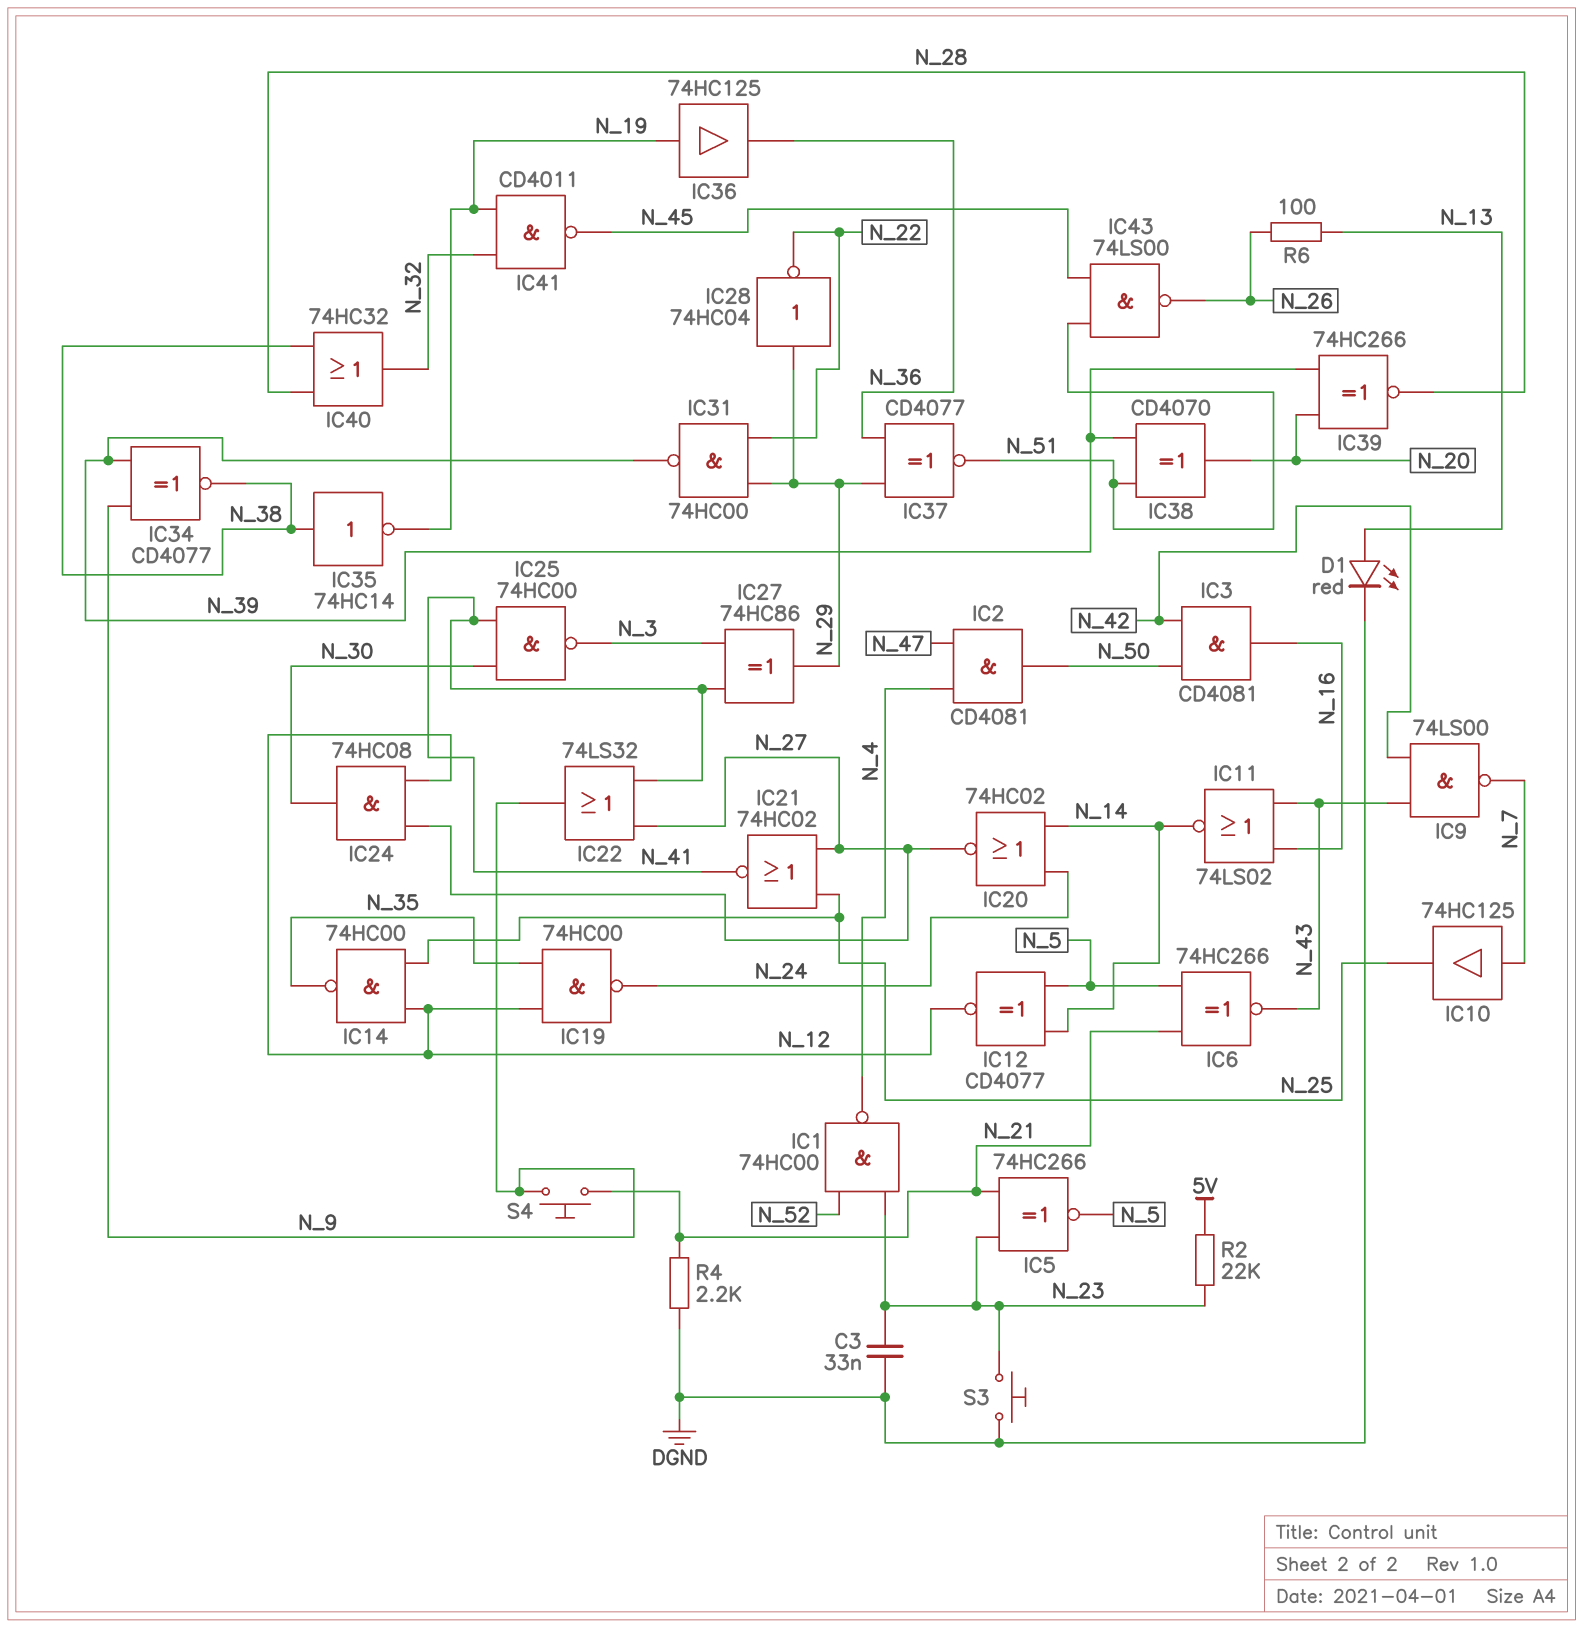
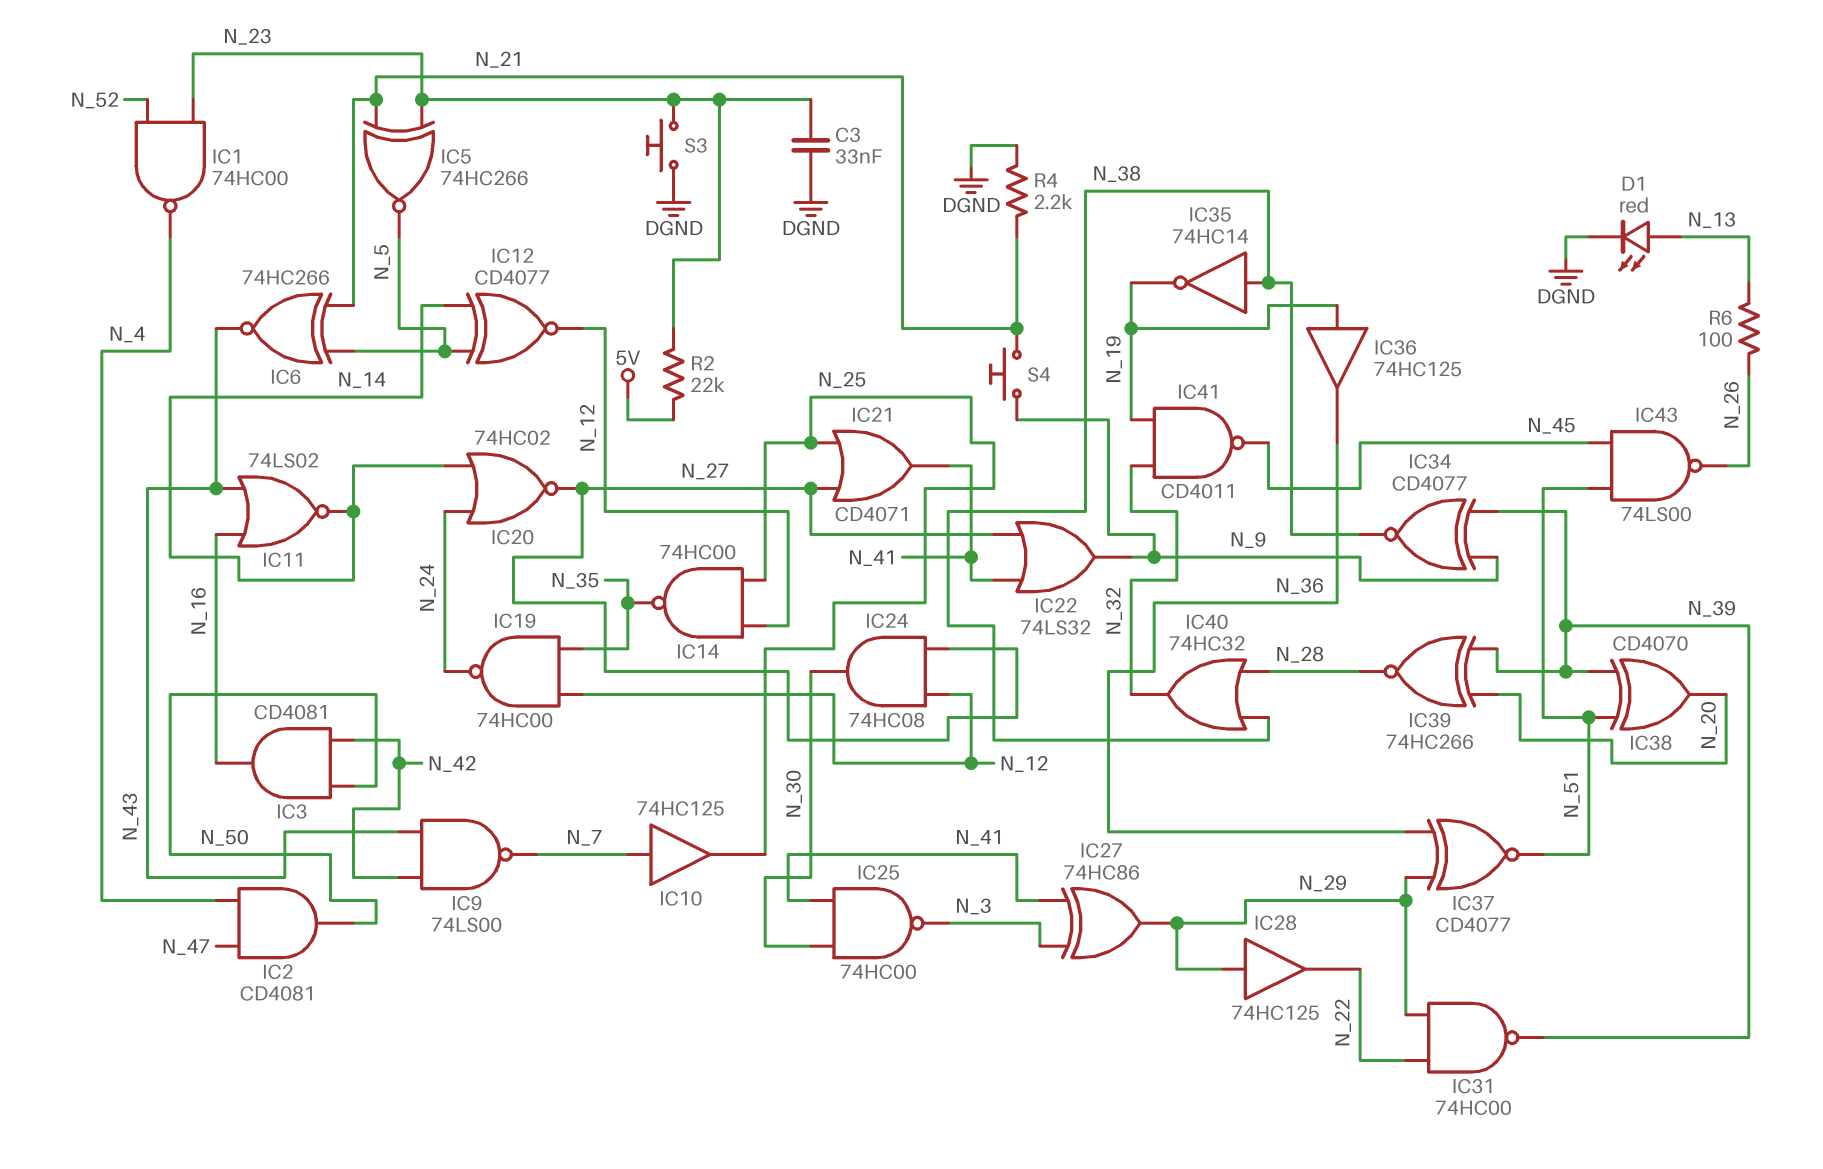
IC21: NOR 74HC02 (in N_25, in N_27, out N_41) -> OR CD4071 (in N_25, in N_27, out N_41)
IC28: NOT 74HC04 (in N_29, out N_22) -> buffer 74HC125 (in N_29, out N_22)

